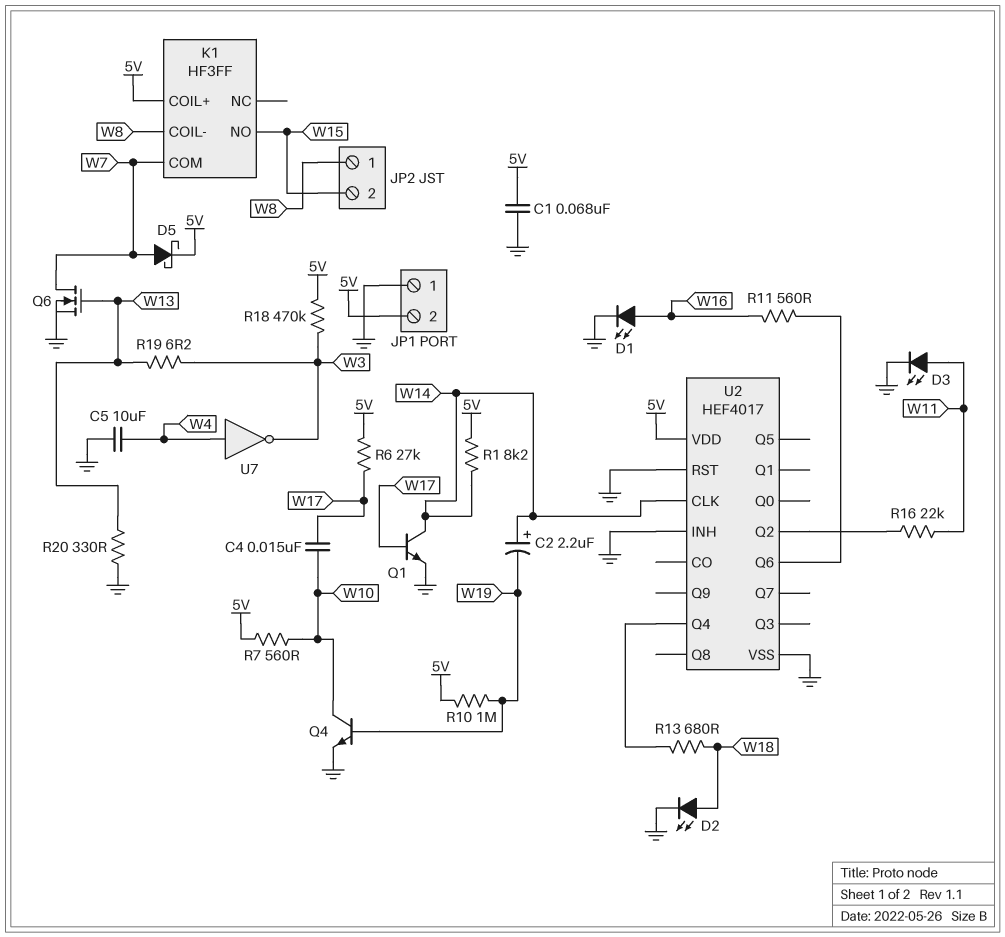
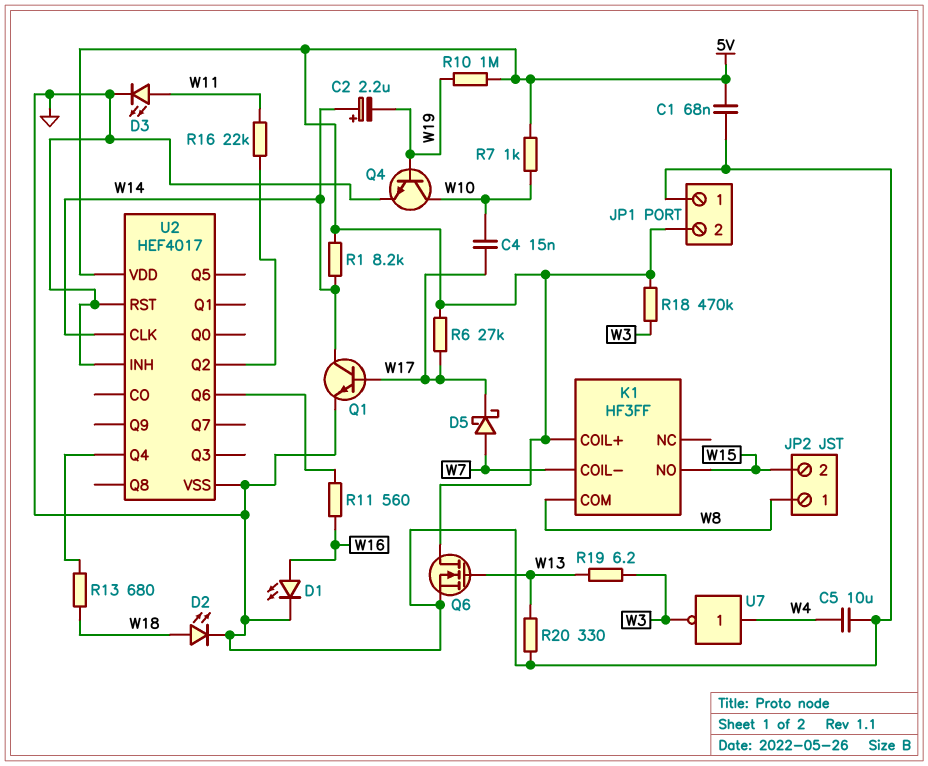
D5: schottky (A W7, K 5V) -> schottky (A W7, K W17)
K1 pin COIL-: W8 -> W7
K1 pin COM: W7 -> W8
Q6: NMOS (G W13, D W7, S GND) -> NMOS (G W13, D 5V, S GND)
R7: 560 (5V, W10) -> 1k (5V, W10)

